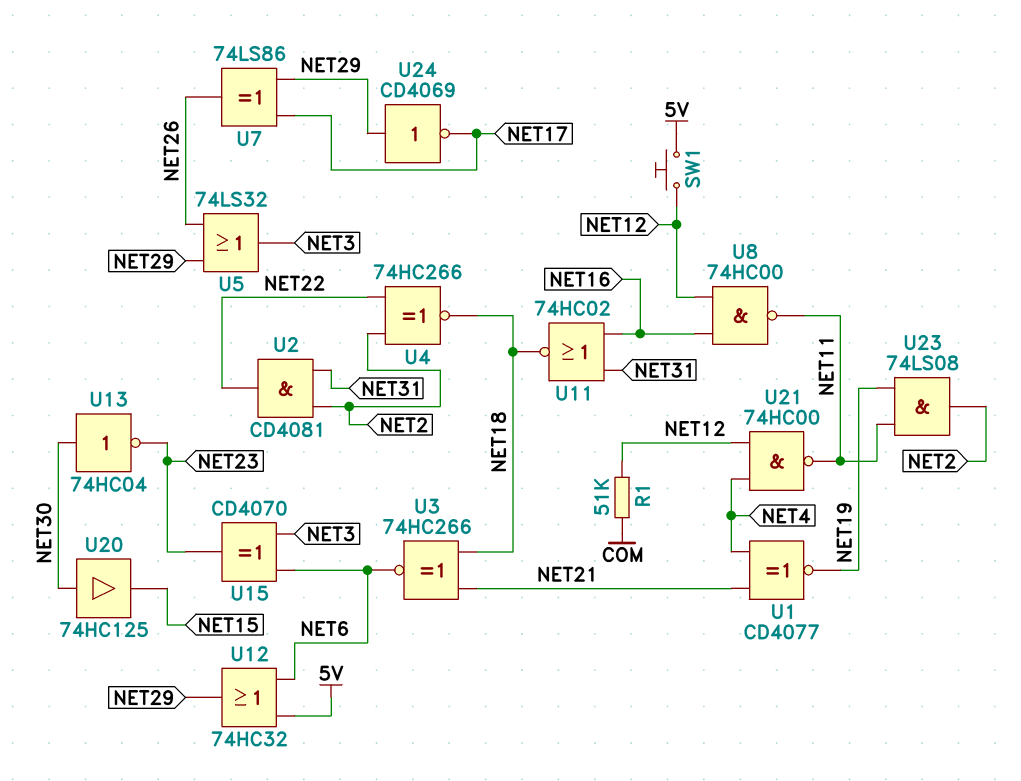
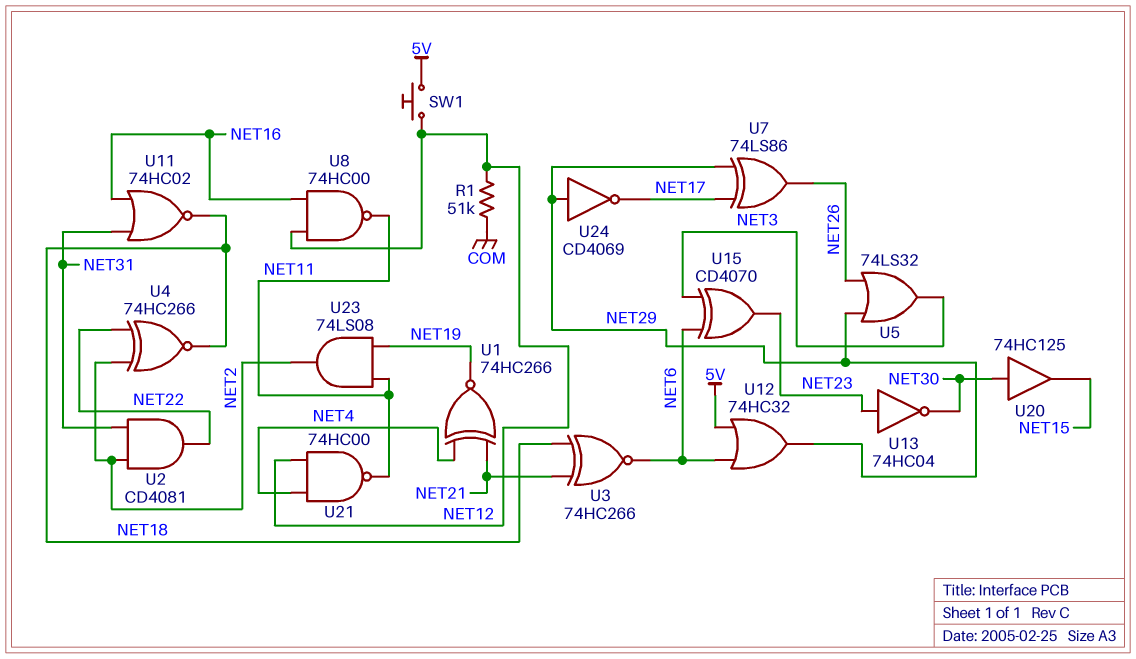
U1: XNOR CD4077 (in NET4, in NET21, out NET19) -> XNOR 74HC266 (in NET4, in NET21, out NET19)
U13: NOT 74HC04 (in NET30, out NET23) -> NOT 74HC04 (in NET23, out NET30)

